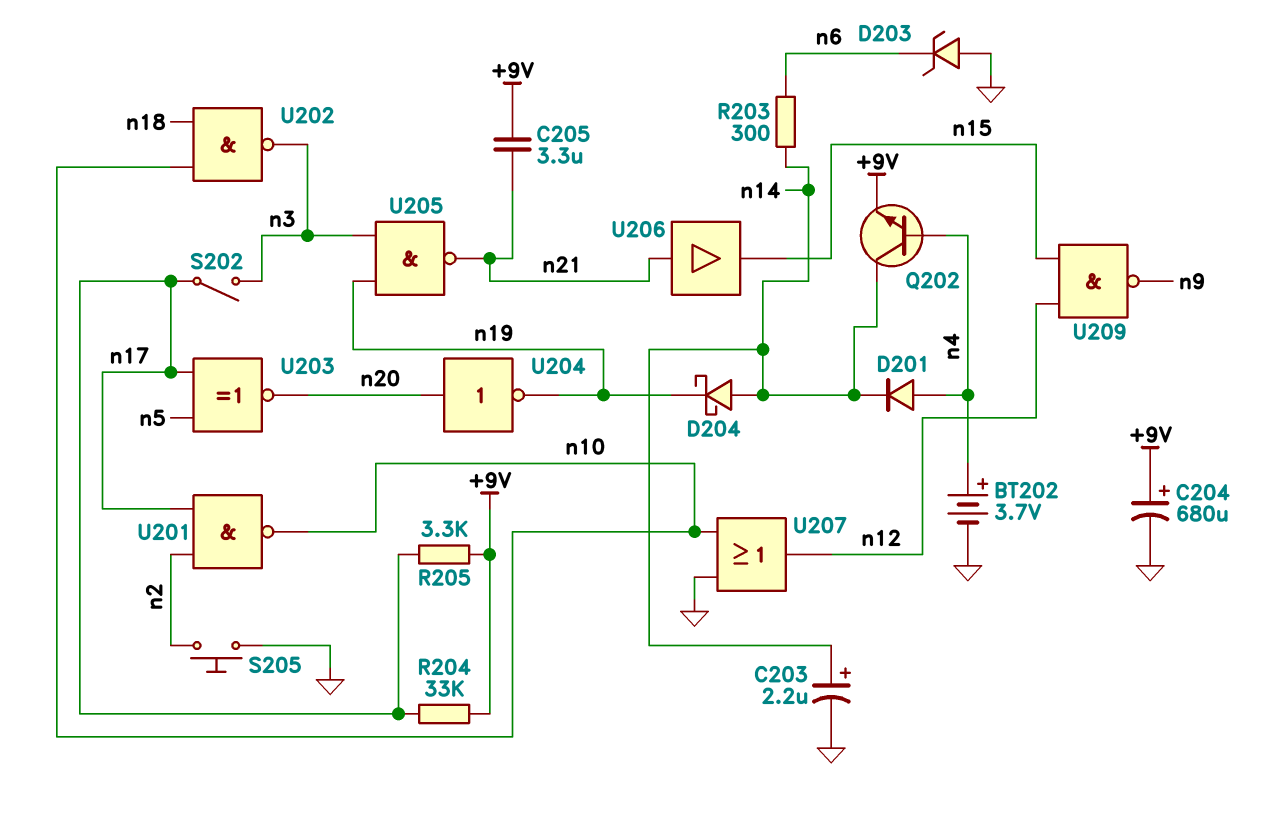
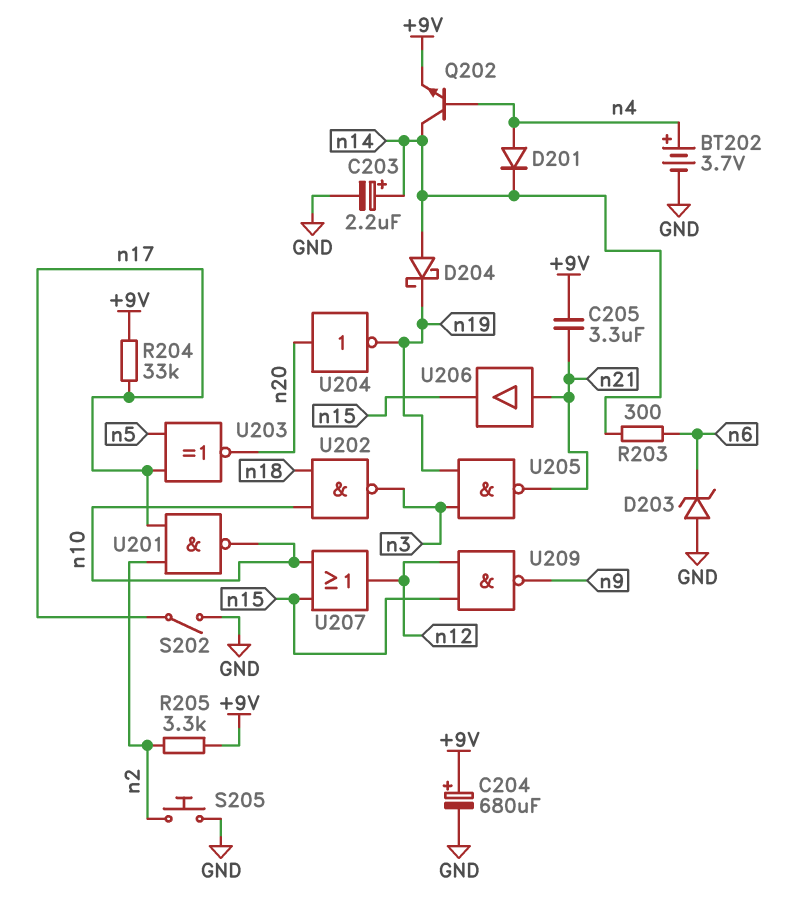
R205: 3.3k (+9V, n17) -> 3.3k (+9V, n2)
S202: switch (n3, n17) -> switch (GND, n17)
U207: OR (in GND, in n10, out n12) -> OR (in n10, in n15, out n12)

